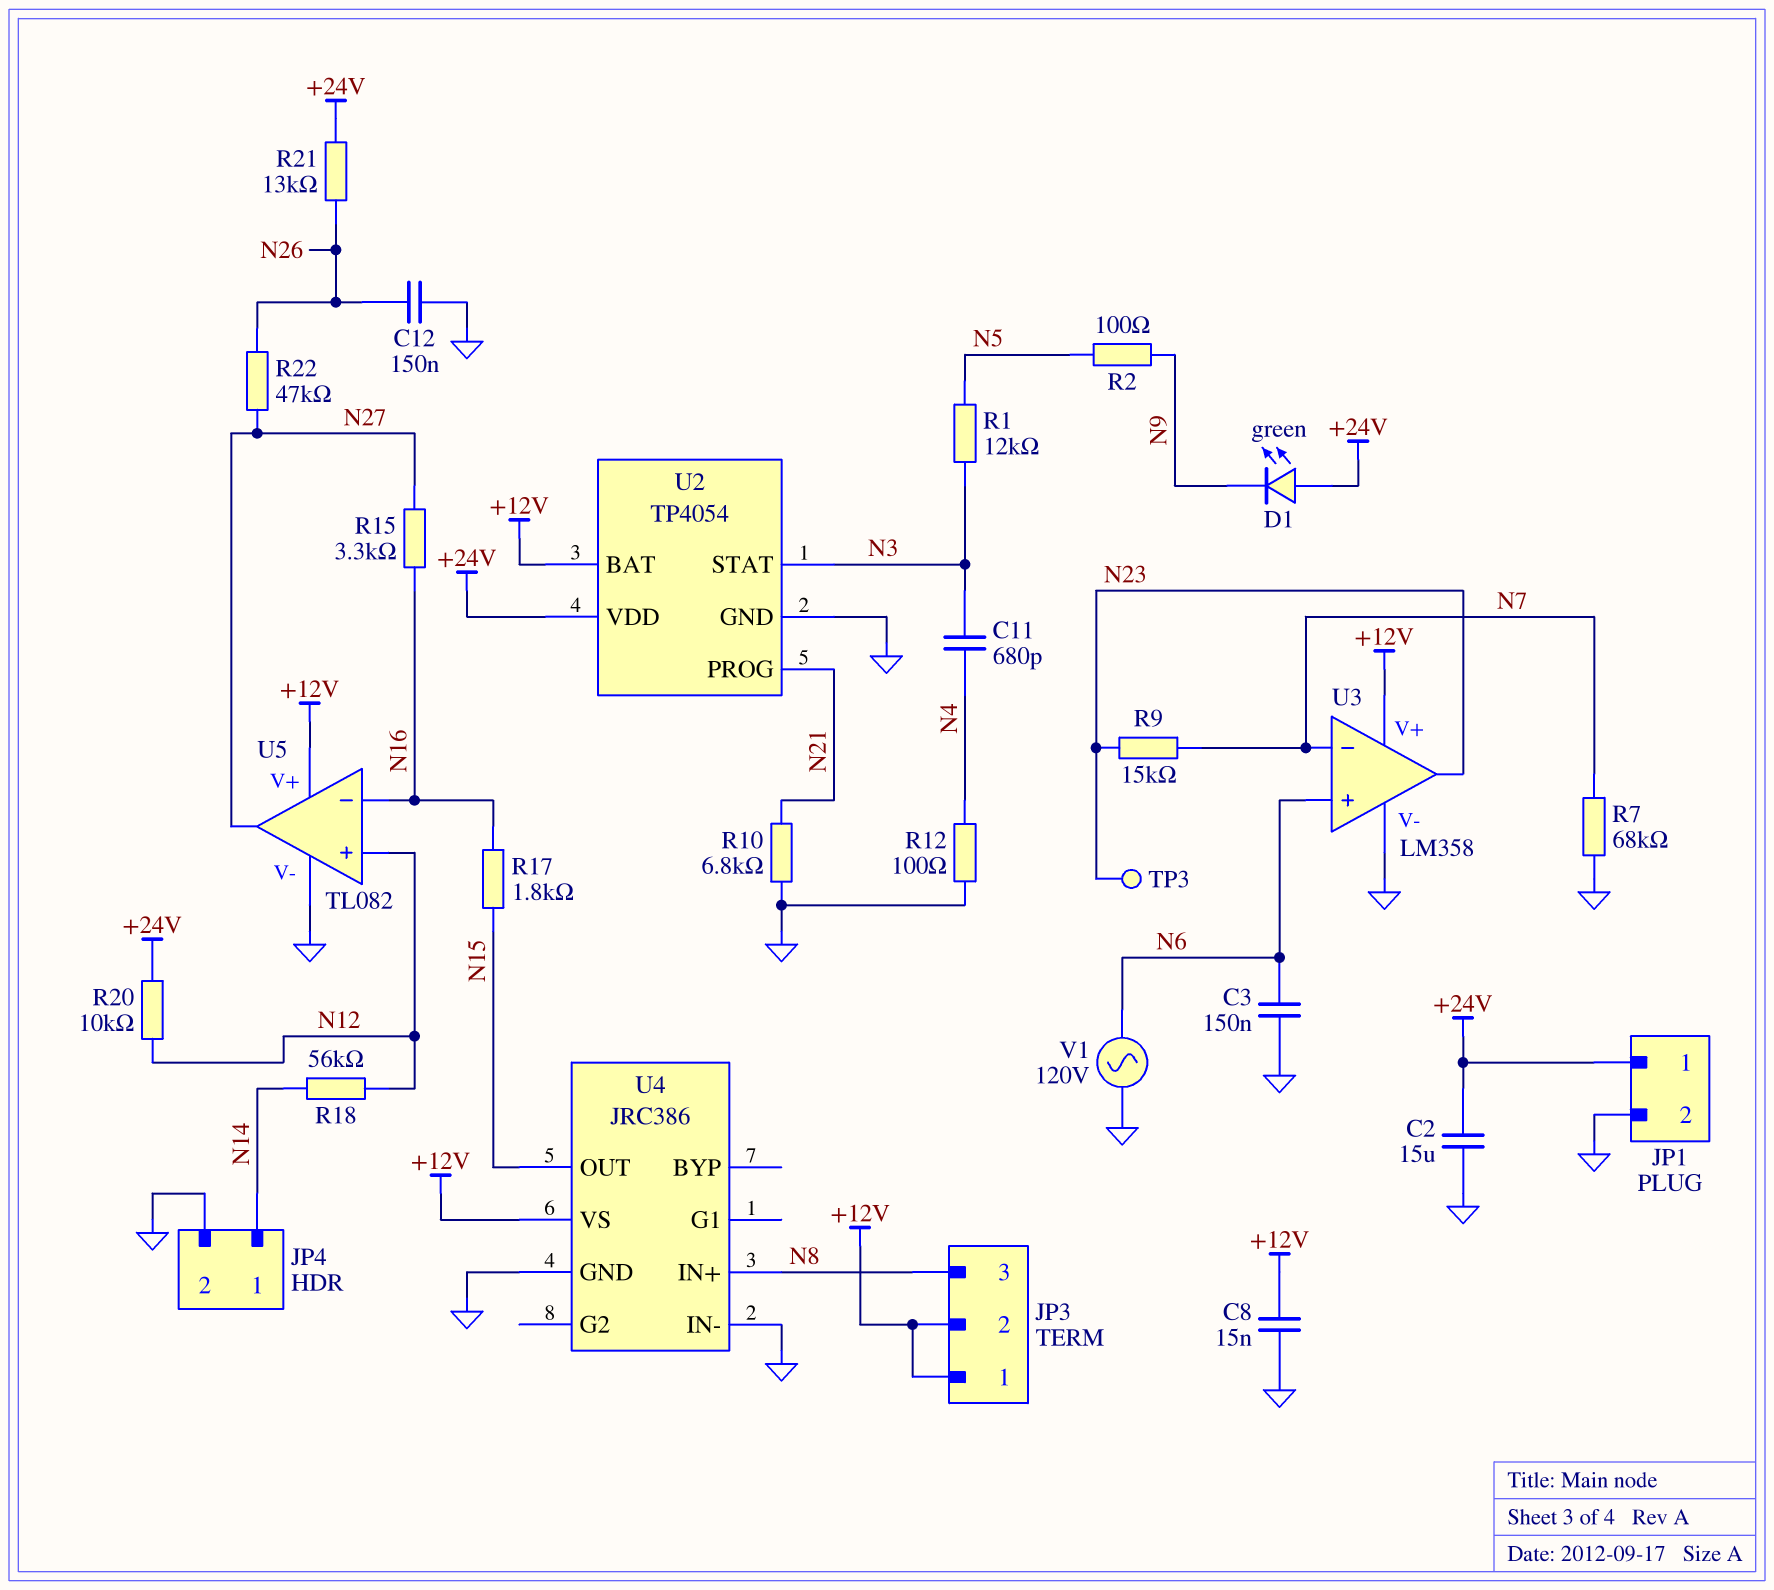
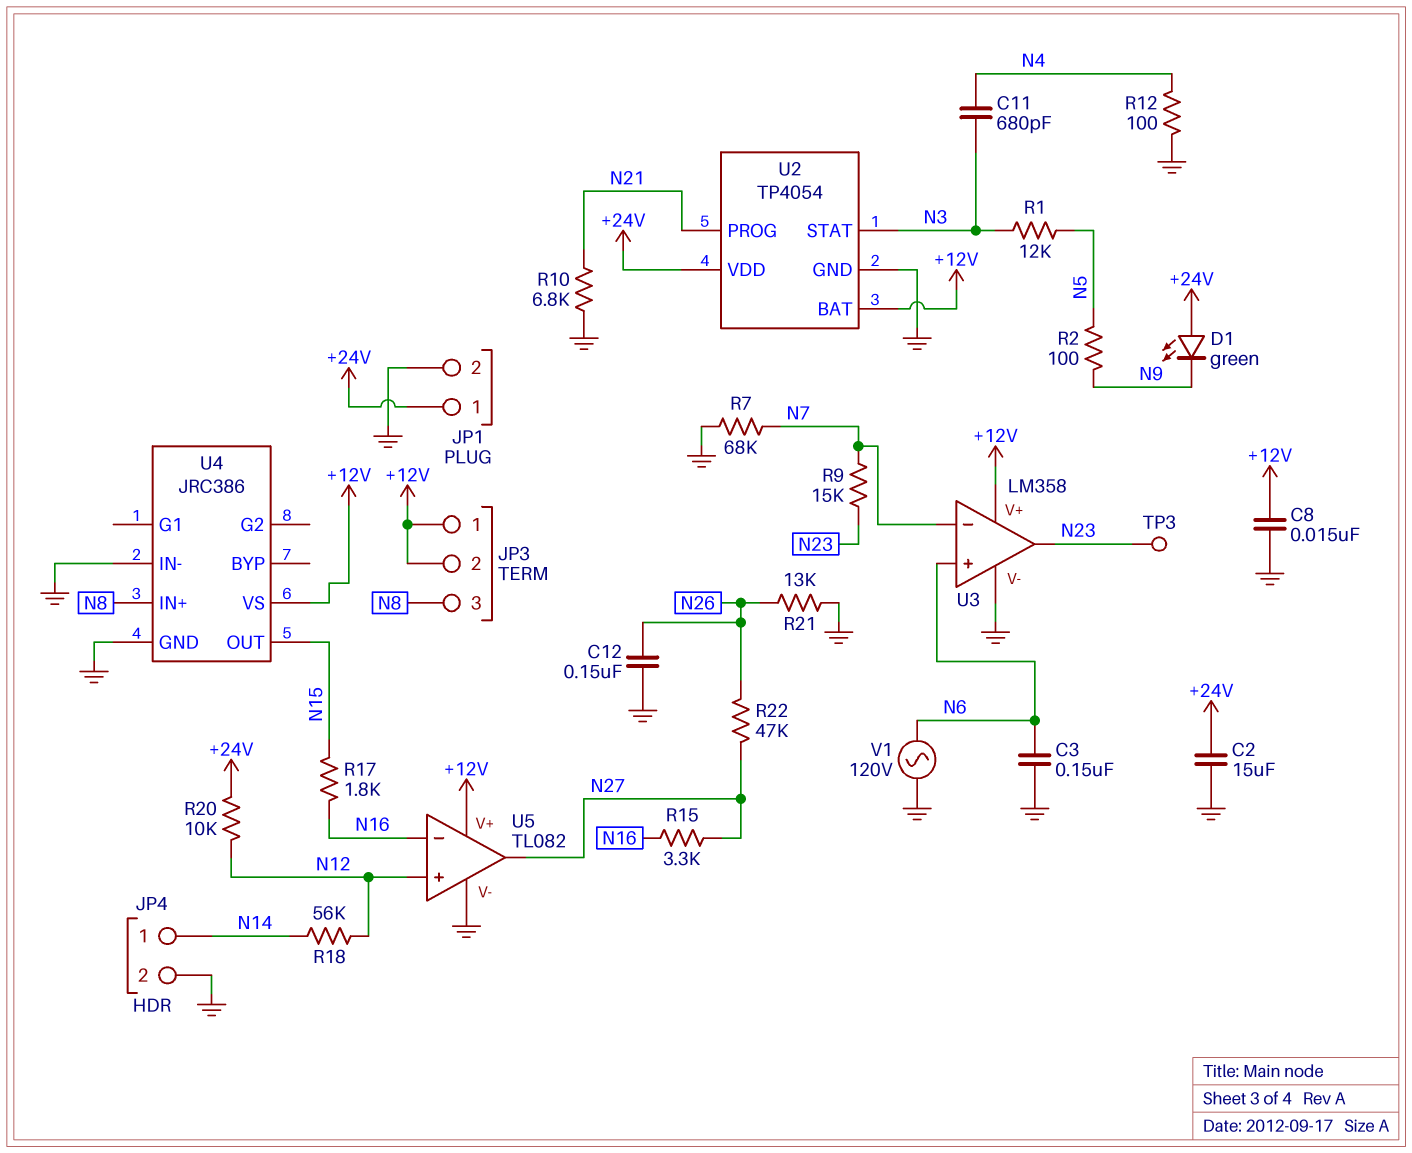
R21: 13k (+24V, N26) -> 13k (GND, N26)

